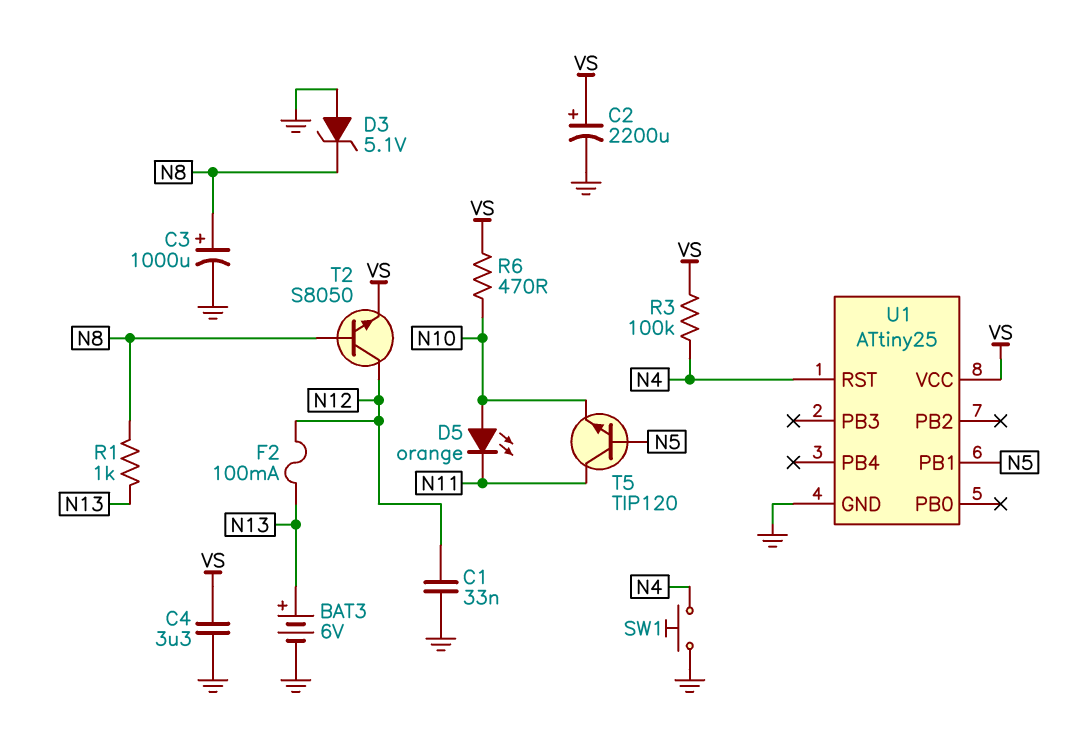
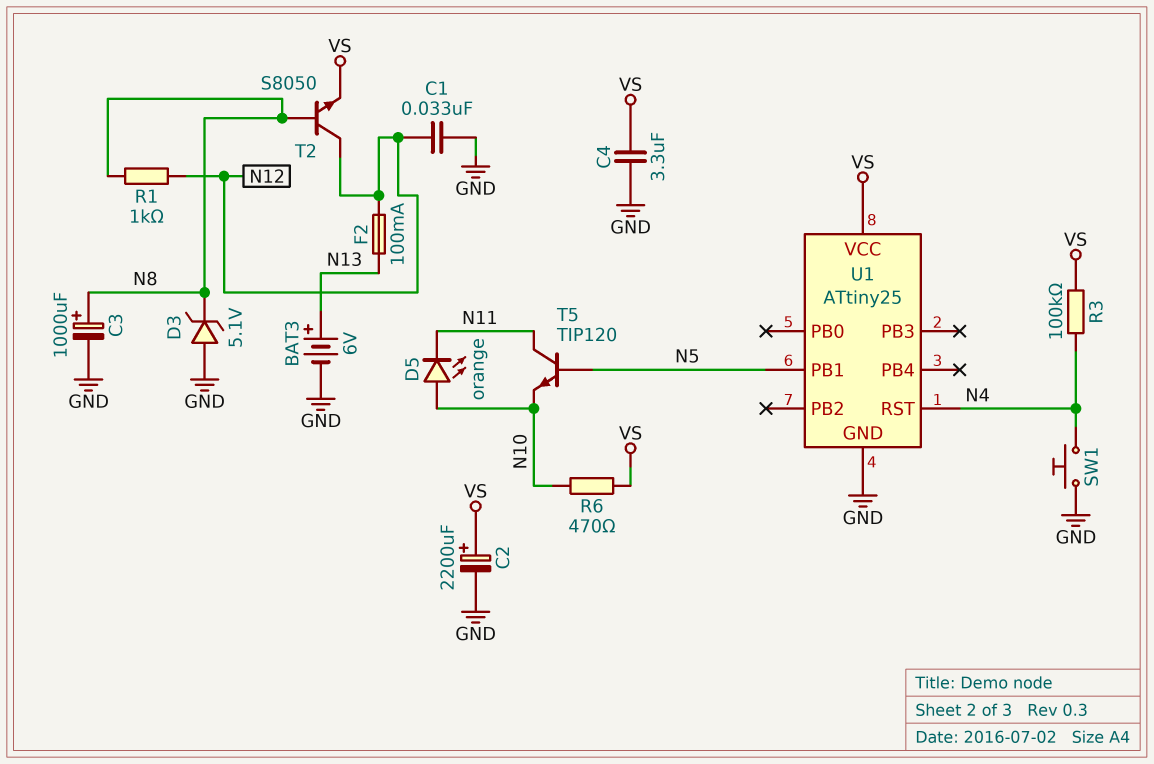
R1: 1k (N8, N13) -> 1k (N8, N12)

